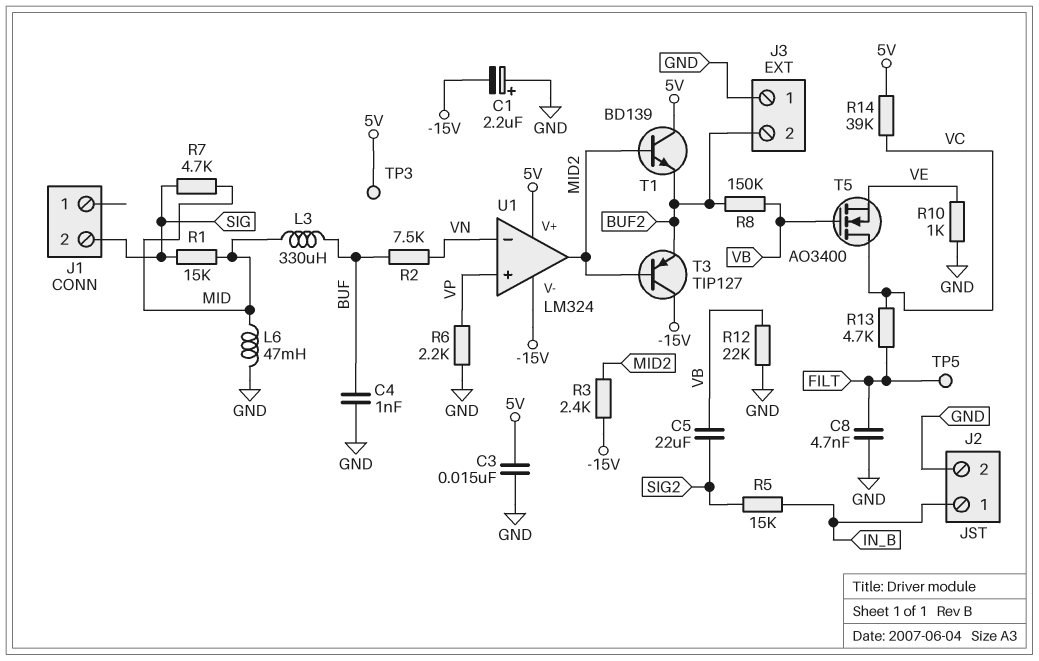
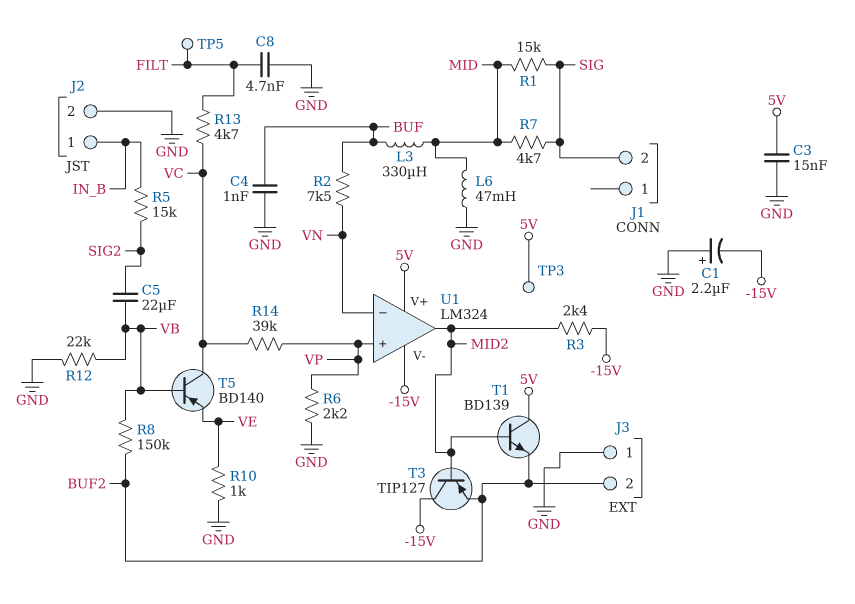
R14: 39k (5V, VC) -> 39k (VC, VP)
T5: NMOS AO3400 (G VB, D VC, S VE) -> PNP BD140 (B VB, C VC, E VE)

